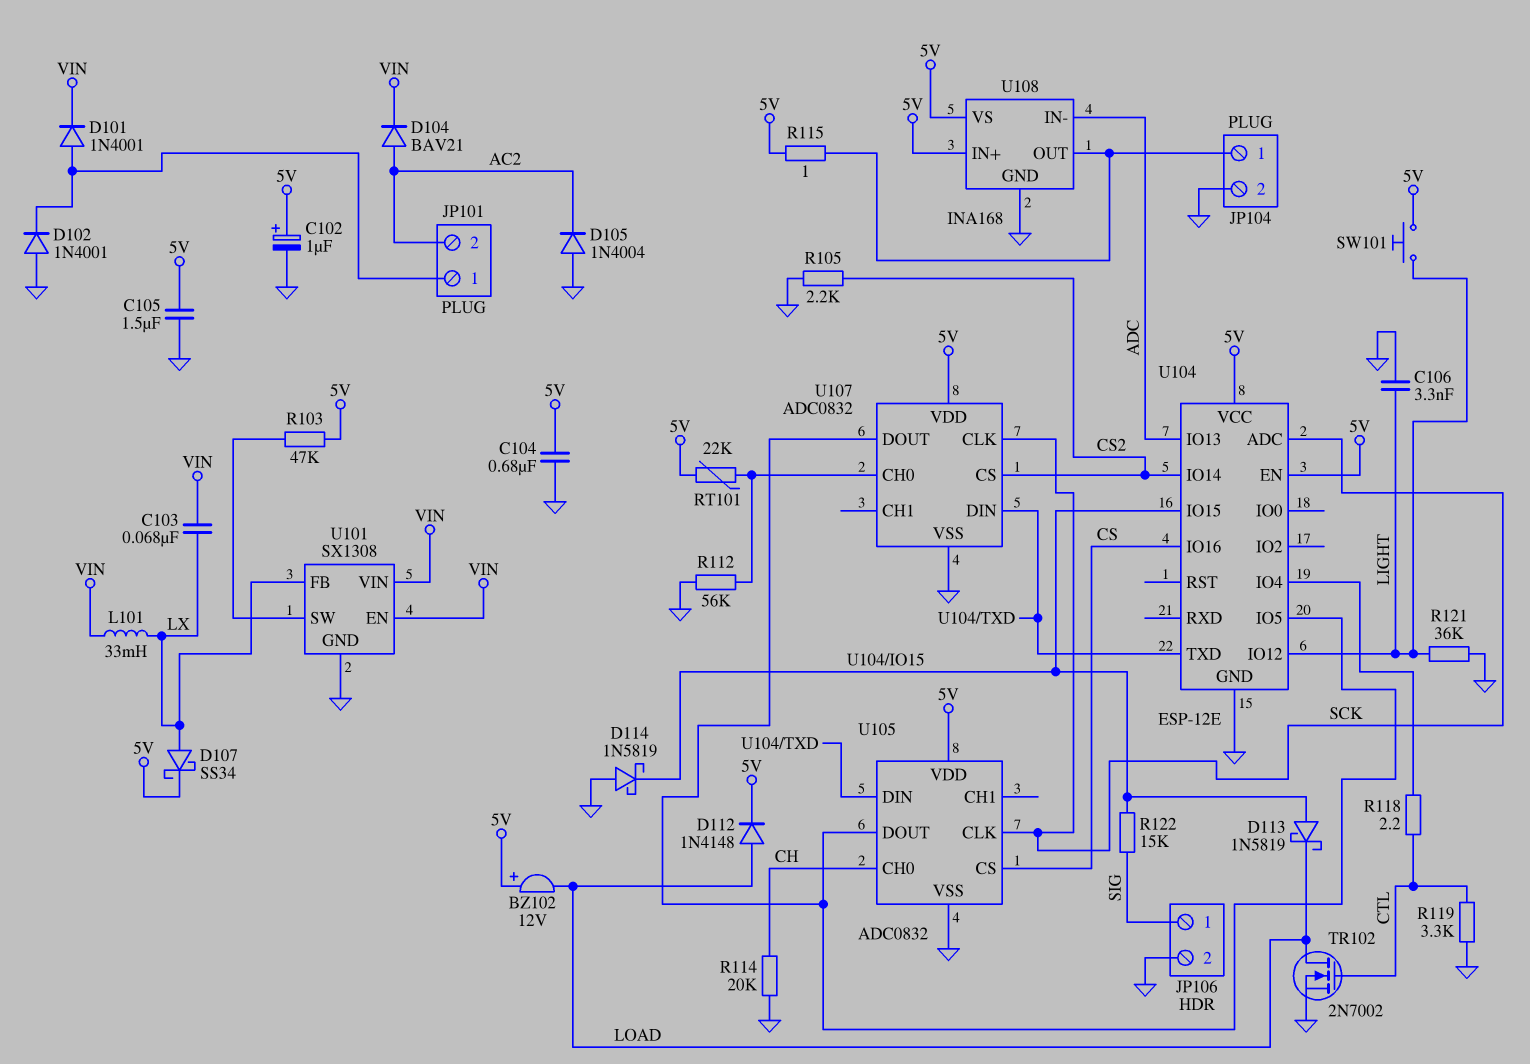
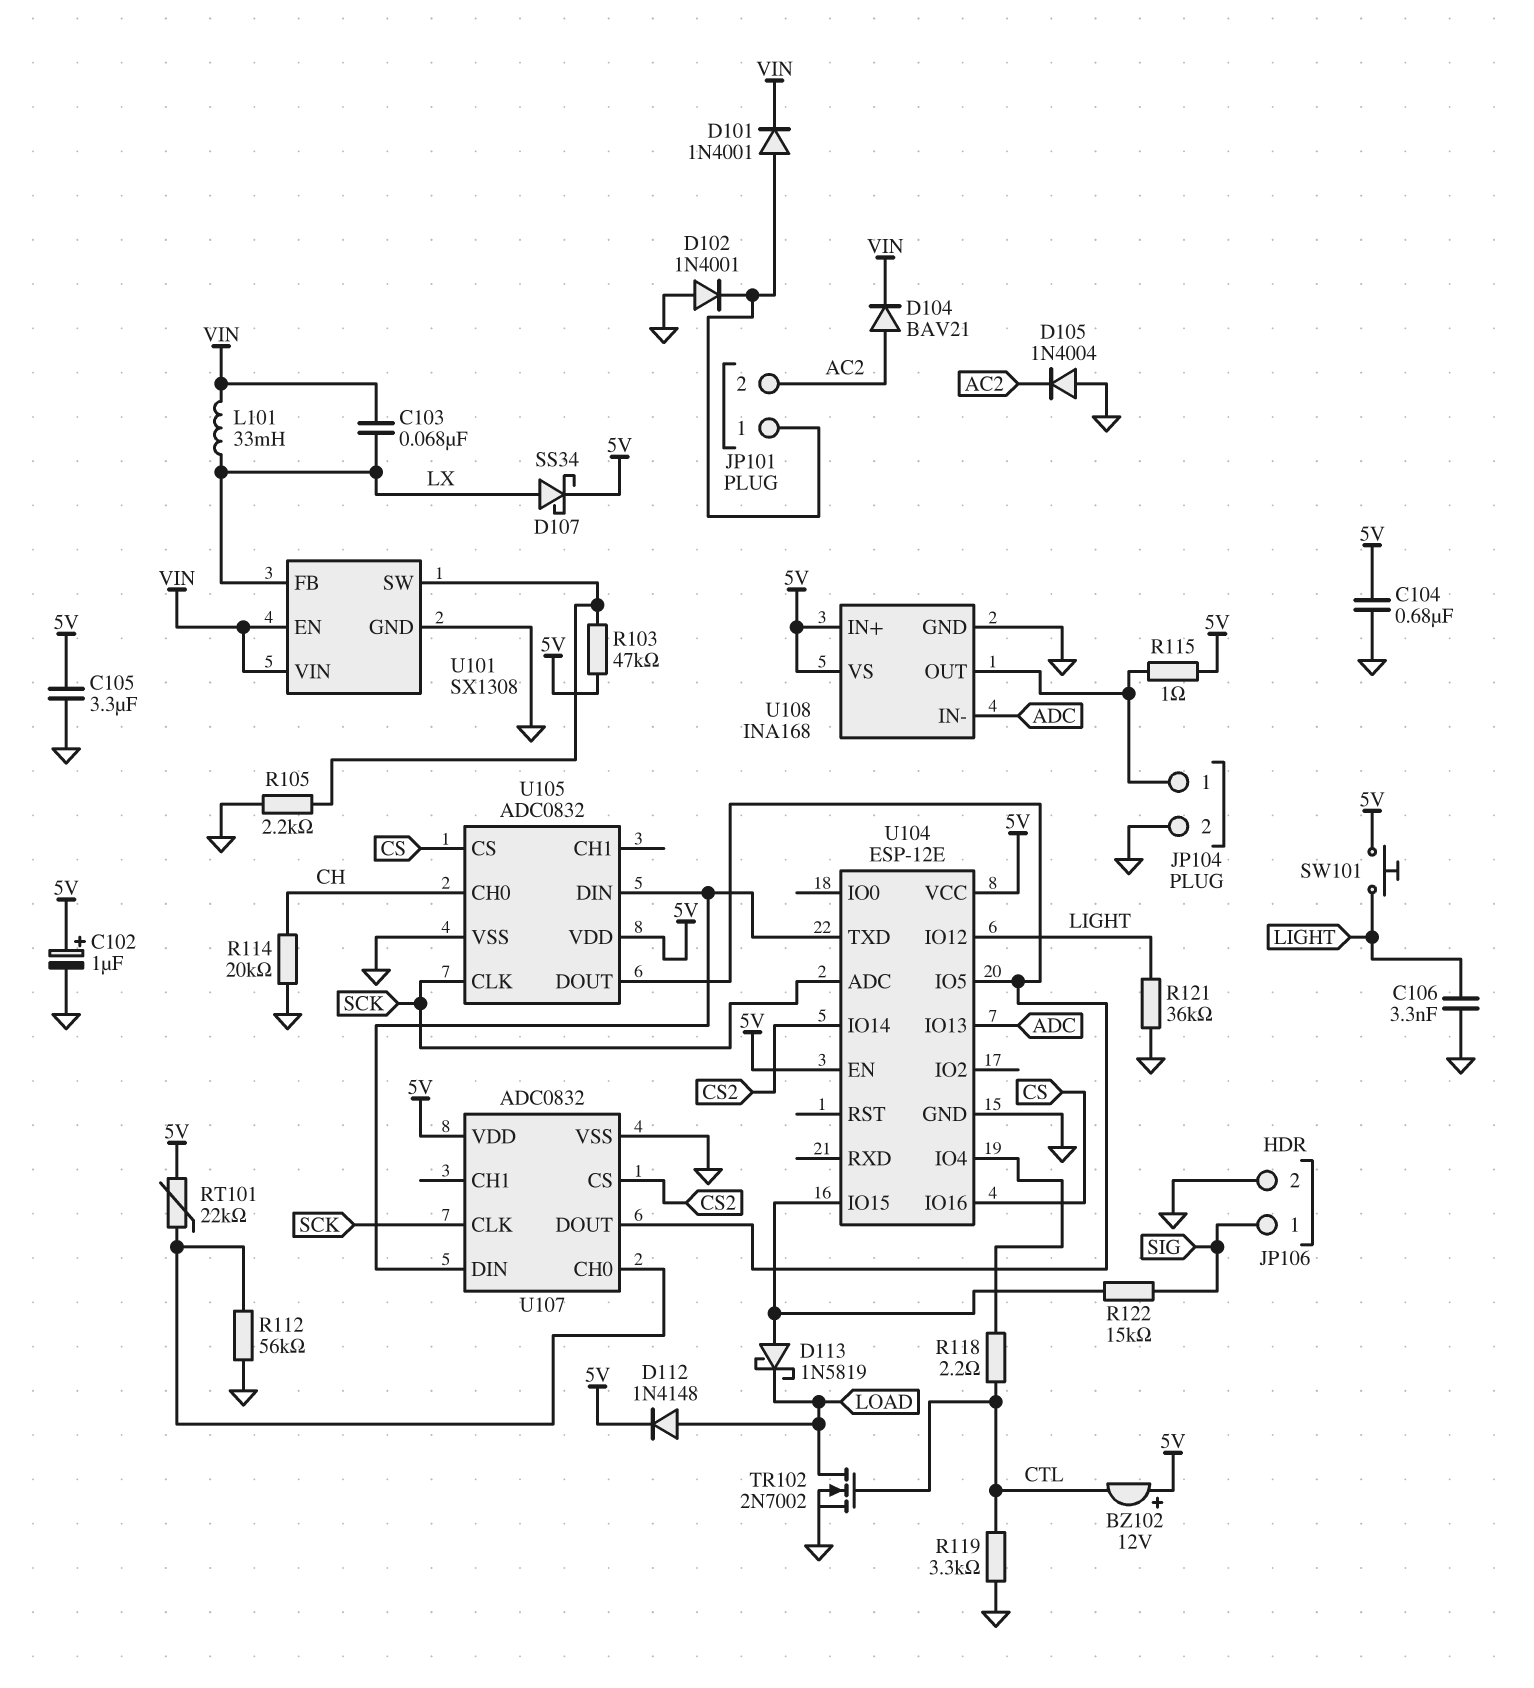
BZ102: buzzer 12V (plus 5V, minus LOAD) -> buzzer 12V (plus 5V, minus CTL)
C105: 1.5uF (5V, GND) -> 3.3uF (5V, GND)
D114: schottky 1N5819 (A GND, K U104/IO15) -> none
R105: 2.2k (CS2, GND) -> 2.2k (GND, U101/SW)

